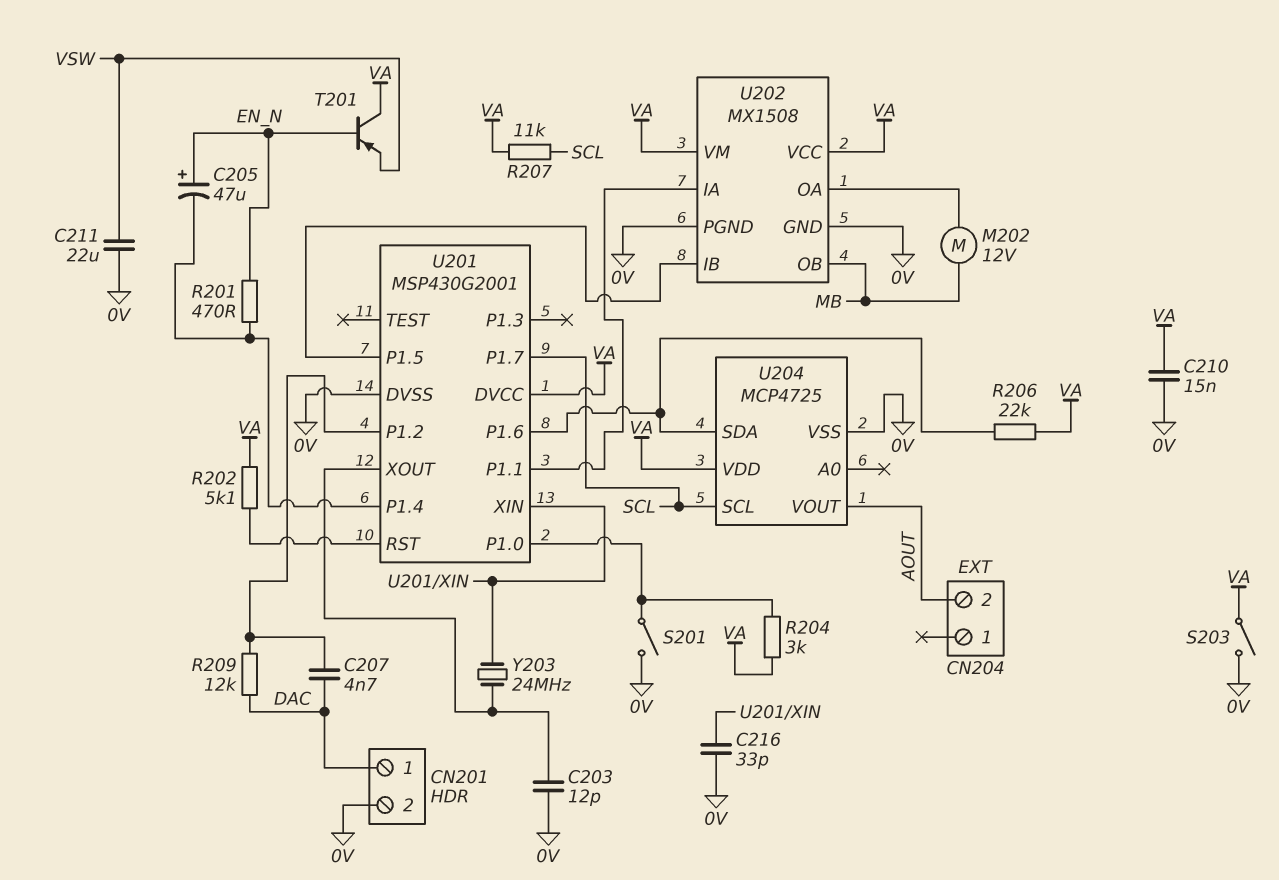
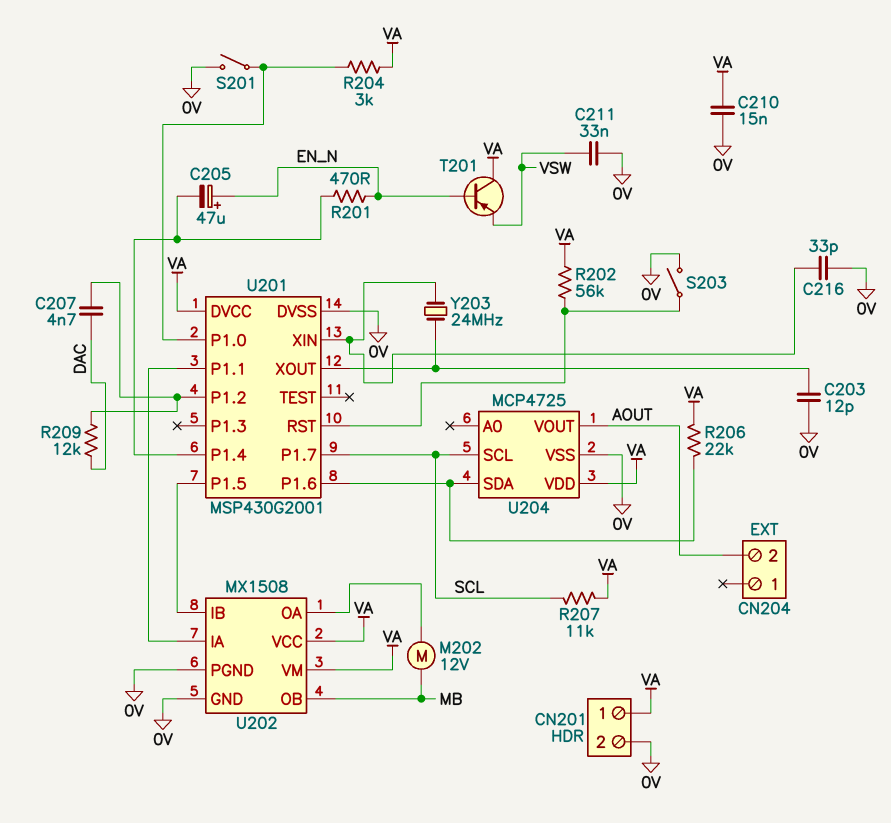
C211: 22uF (0V, VSW) -> 33nF (0V, VSW)
CN201 pin 1: DAC -> VA
R202: 5.1k (U201/RST, VA) -> 56k (U201/RST, VA)
S203: switch (0V, VA) -> switch (0V, U201/RST)

